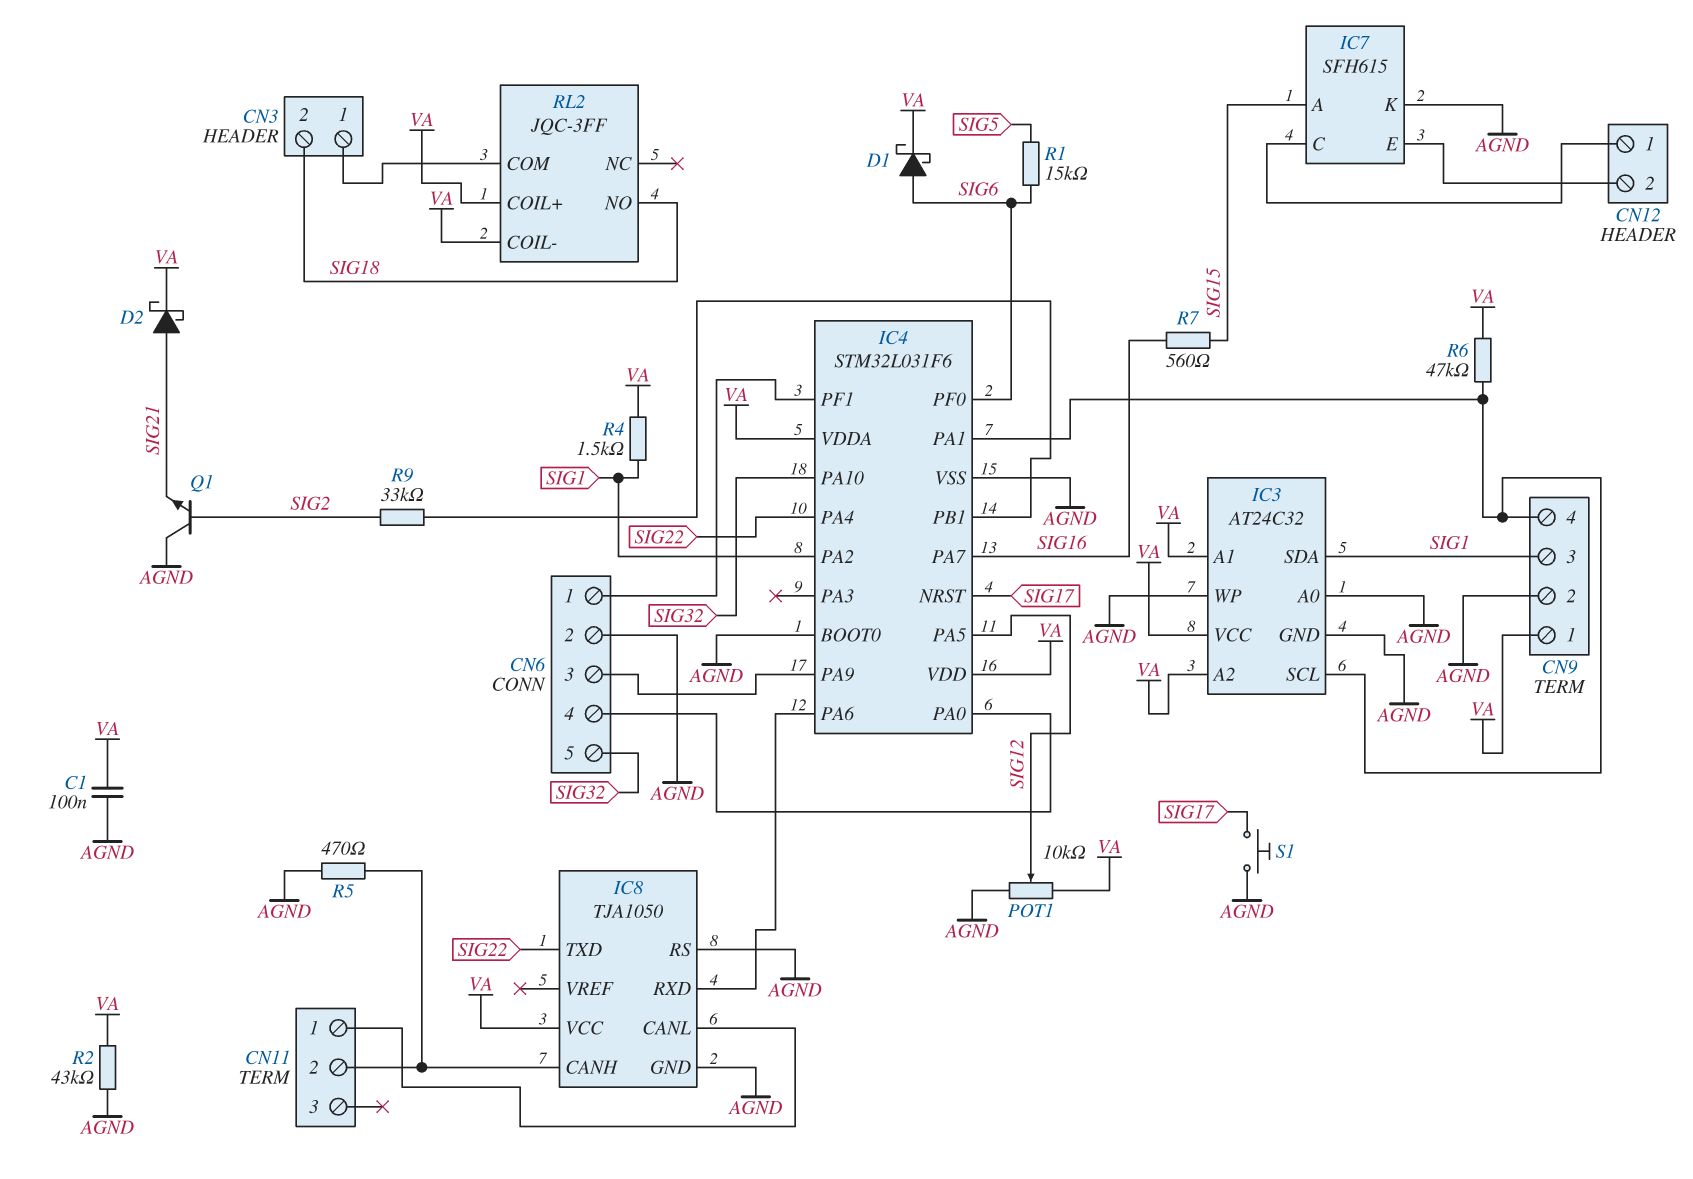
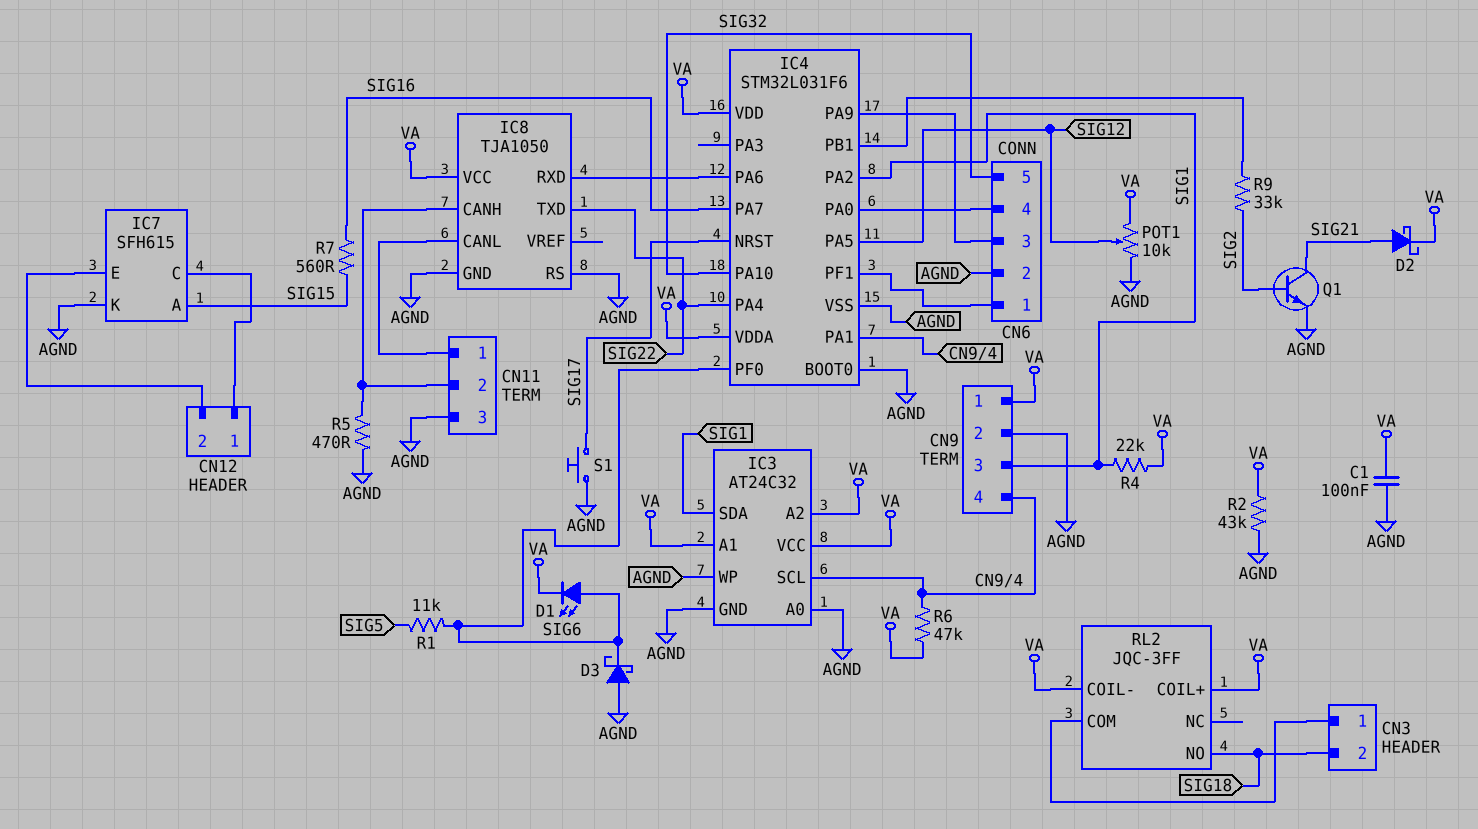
CN11 pin 3: none -> AGND
D1: schottky (A SIG6, K VA) -> LED (A SIG6, K VA)
D3: none -> schottky (A AGND, K SIG6)
Q1: NPN (B SIG2, C AGND, E SIG21) -> NPN (B SIG2, C SIG21, E AGND)
R1: 15k (SIG5, SIG6) -> 11k (SIG5, SIG6)
R4: 1.5k (SIG1, VA) -> 22k (SIG1, VA)

